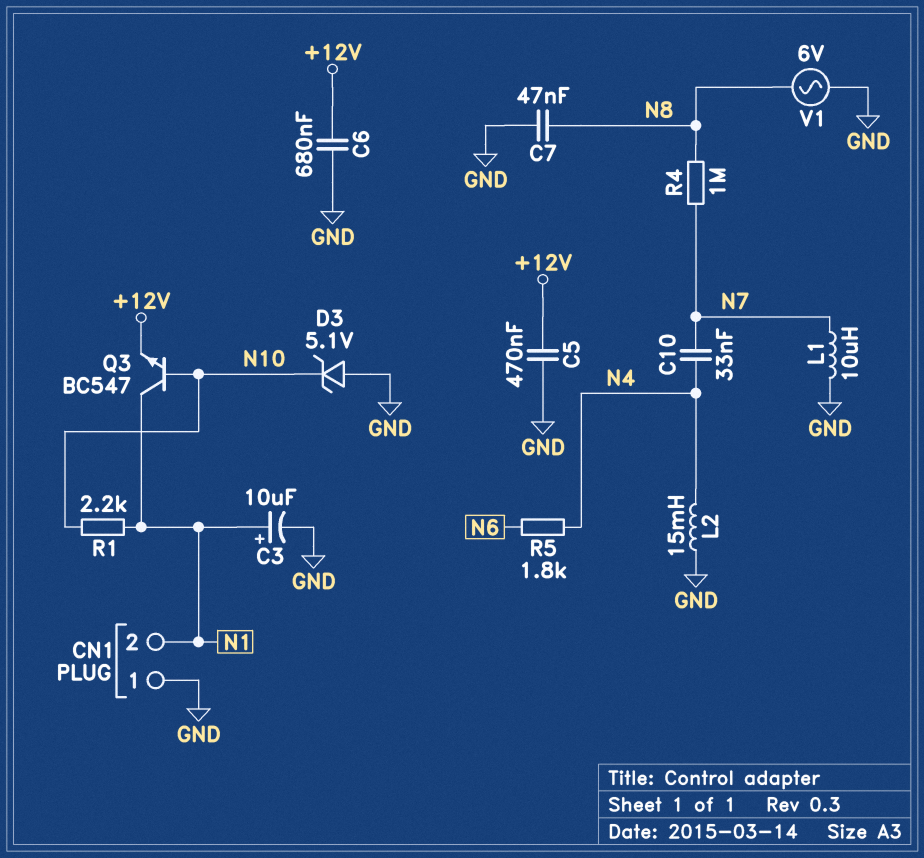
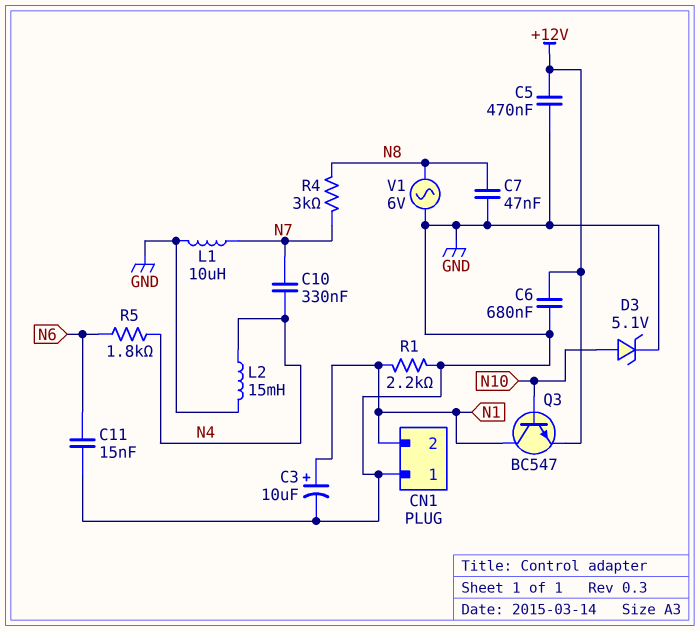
C10: 33nF (N4, N7) -> 330nF (N4, N7)
C11: none -> 15nF (GND, N6)
D3: zener 5.1V (A GND, K N10) -> zener 5.1V (A N10, K GND)
R1: 2.2k (N1, N10) -> 2.2k (GND, N1)
R4: 1M (N7, N8) -> 3k (N7, N8)

